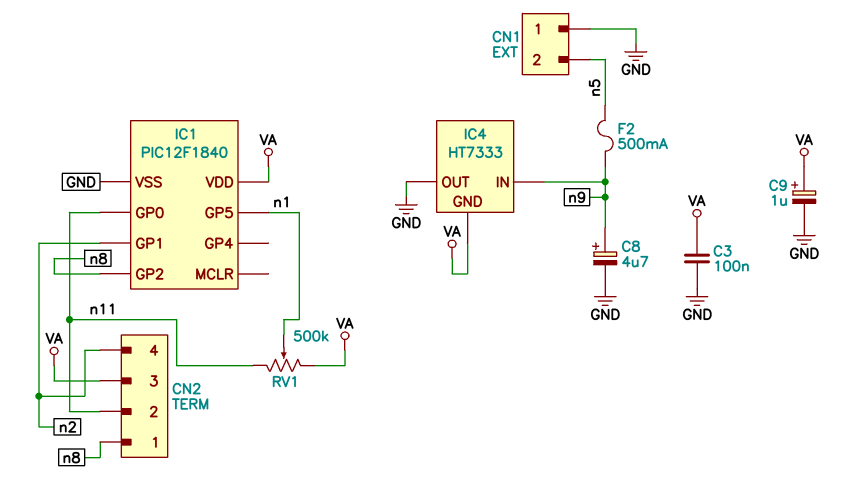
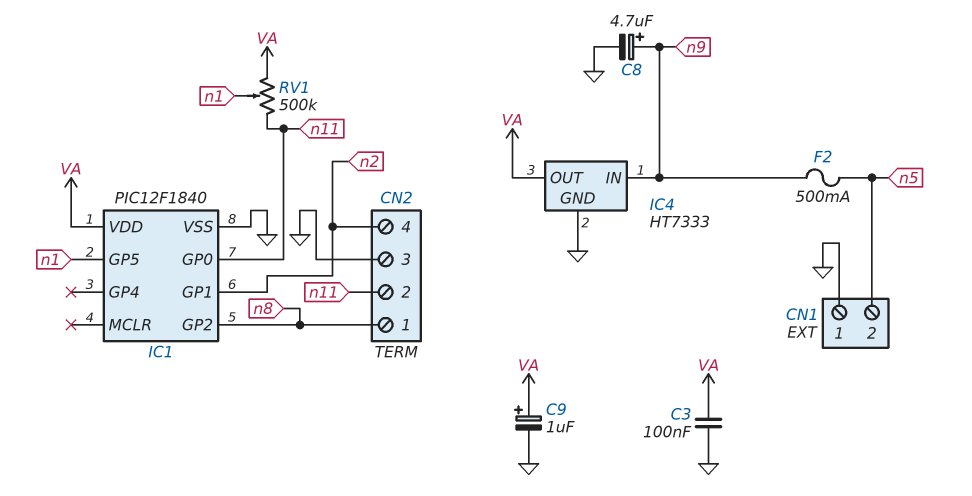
CN2 pin 3: VA -> GND
IC4 pin GND: VA -> GND
IC4 pin OUT: GND -> VA

